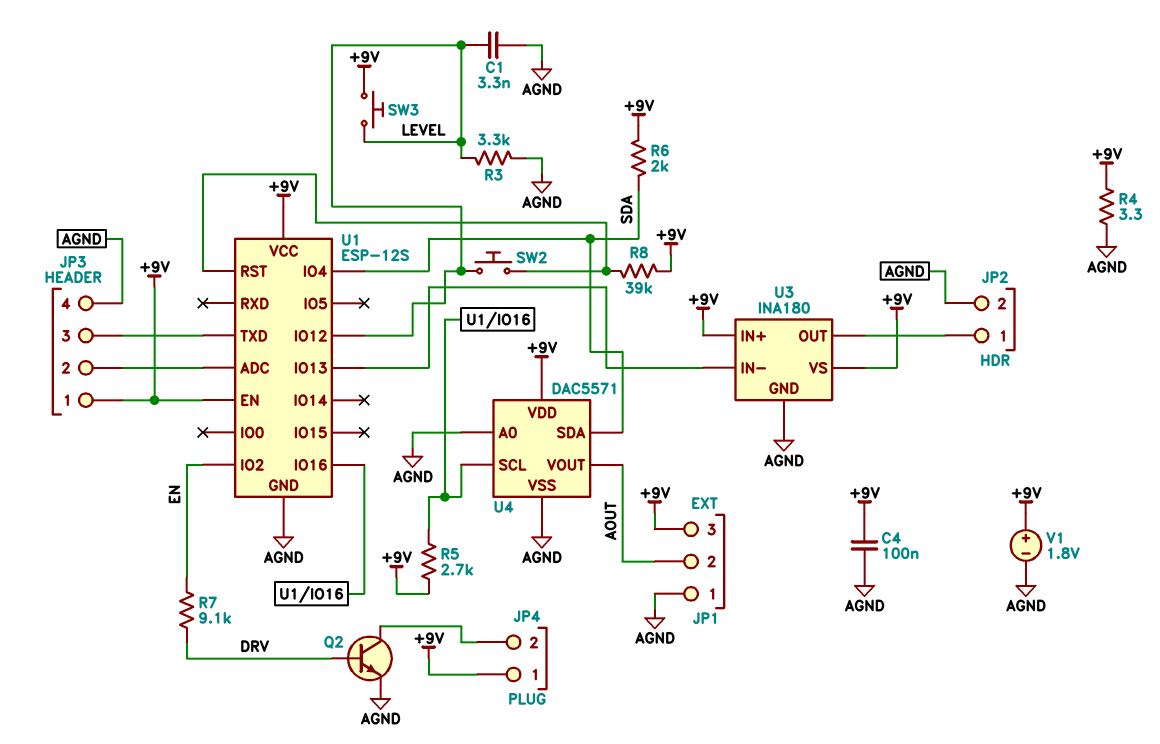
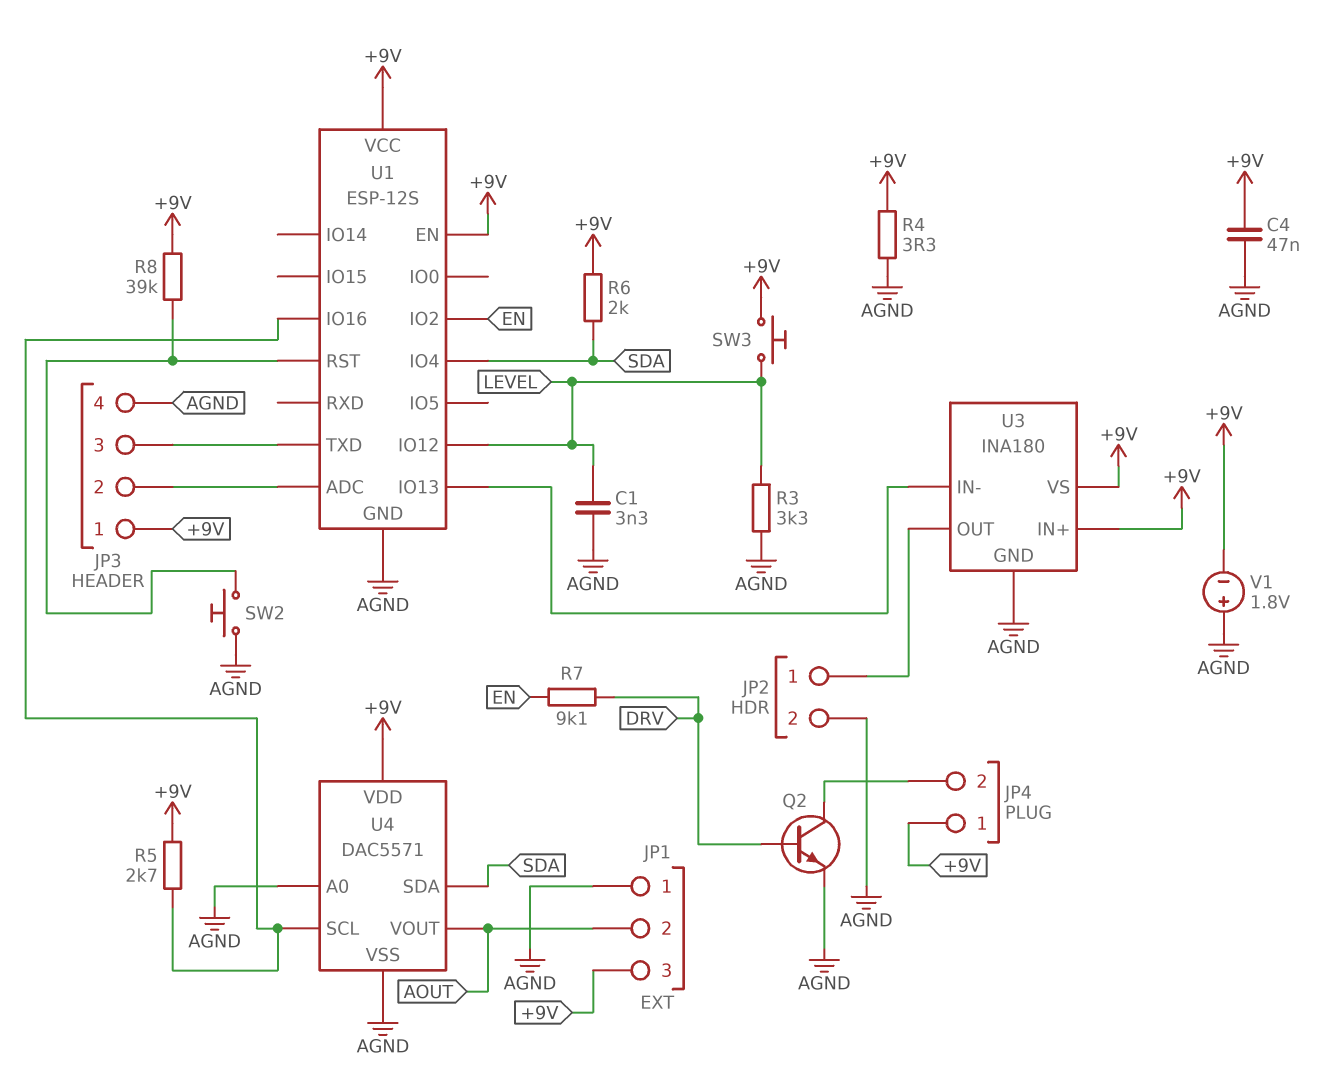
C4: 100nF (+9V, AGND) -> 47nF (+9V, AGND)
SW2: button (LEVEL, U1/RST) -> button (AGND, U1/RST)
V1: 1.8V (plus +9V, minus AGND) -> 1.8V (plus AGND, minus +9V)

